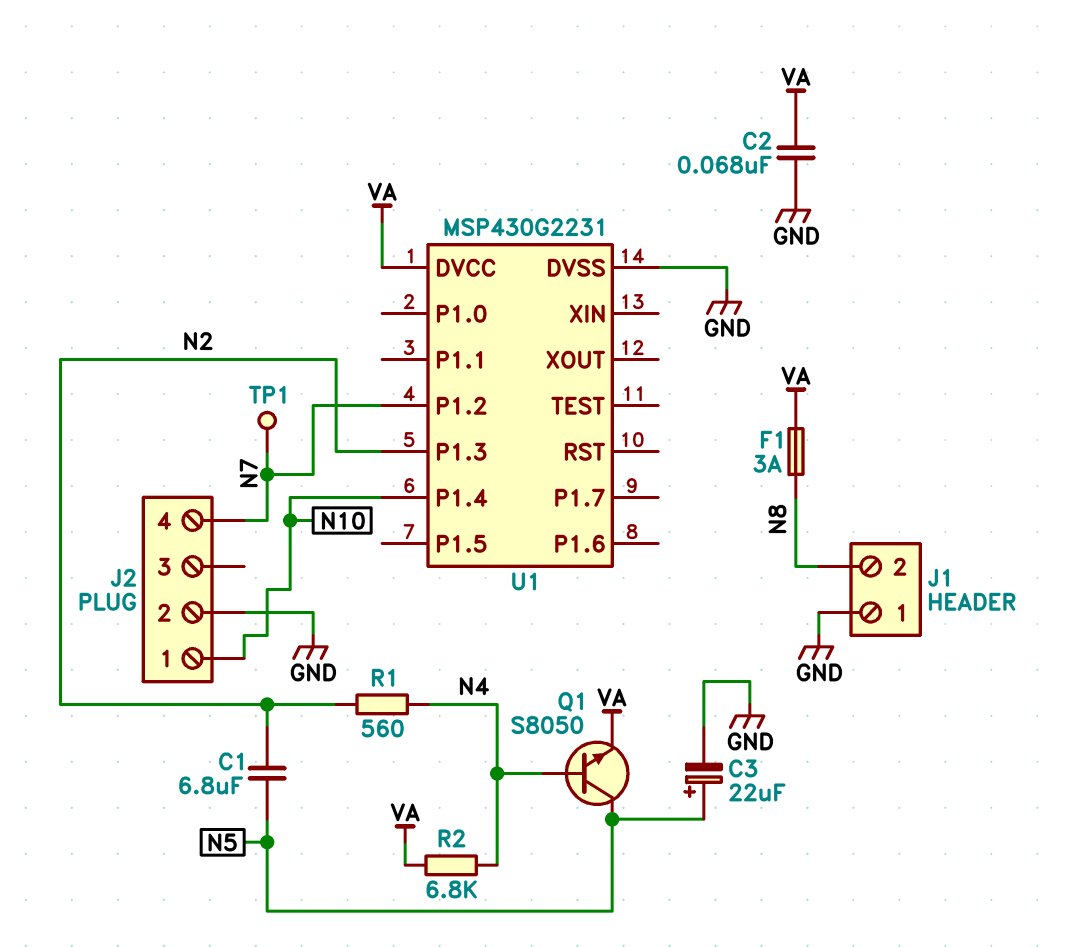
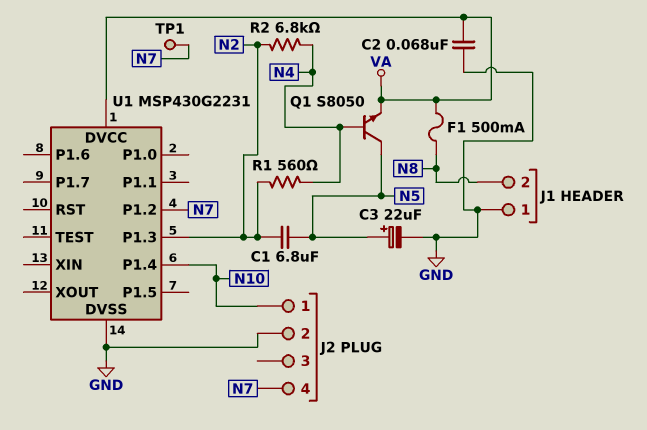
F1: 3A (N8, VA) -> 500mA (N8, VA)
R2: 6.8k (N4, VA) -> 6.8k (N2, N4)

